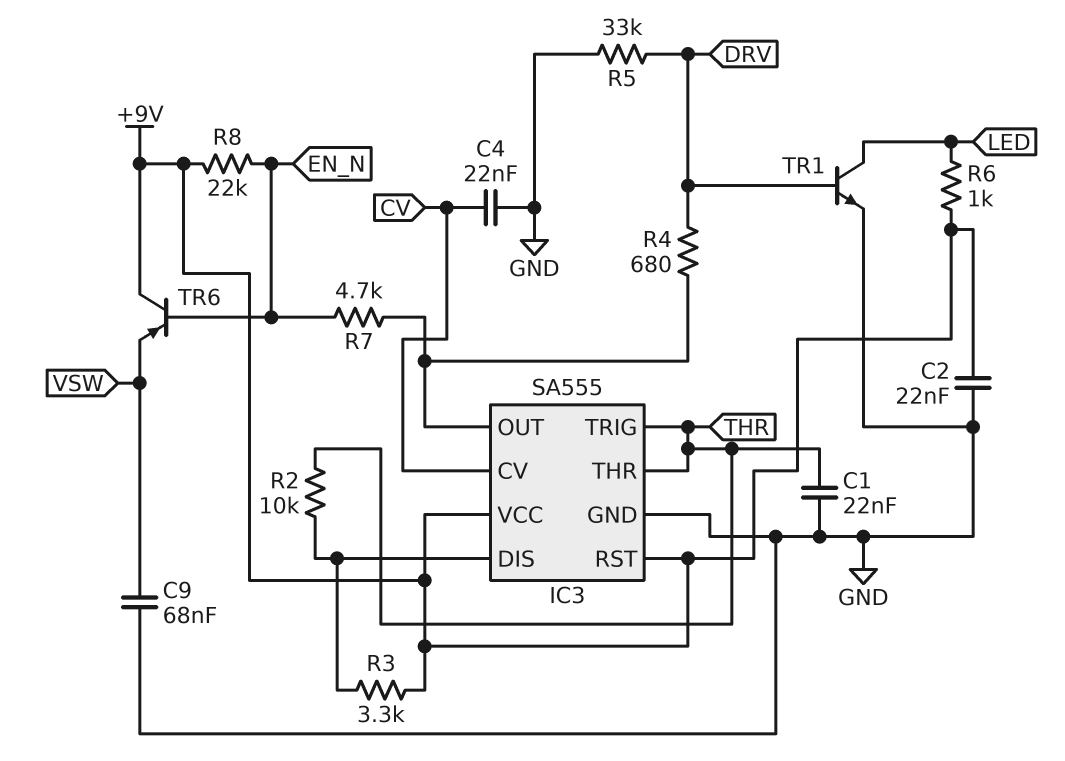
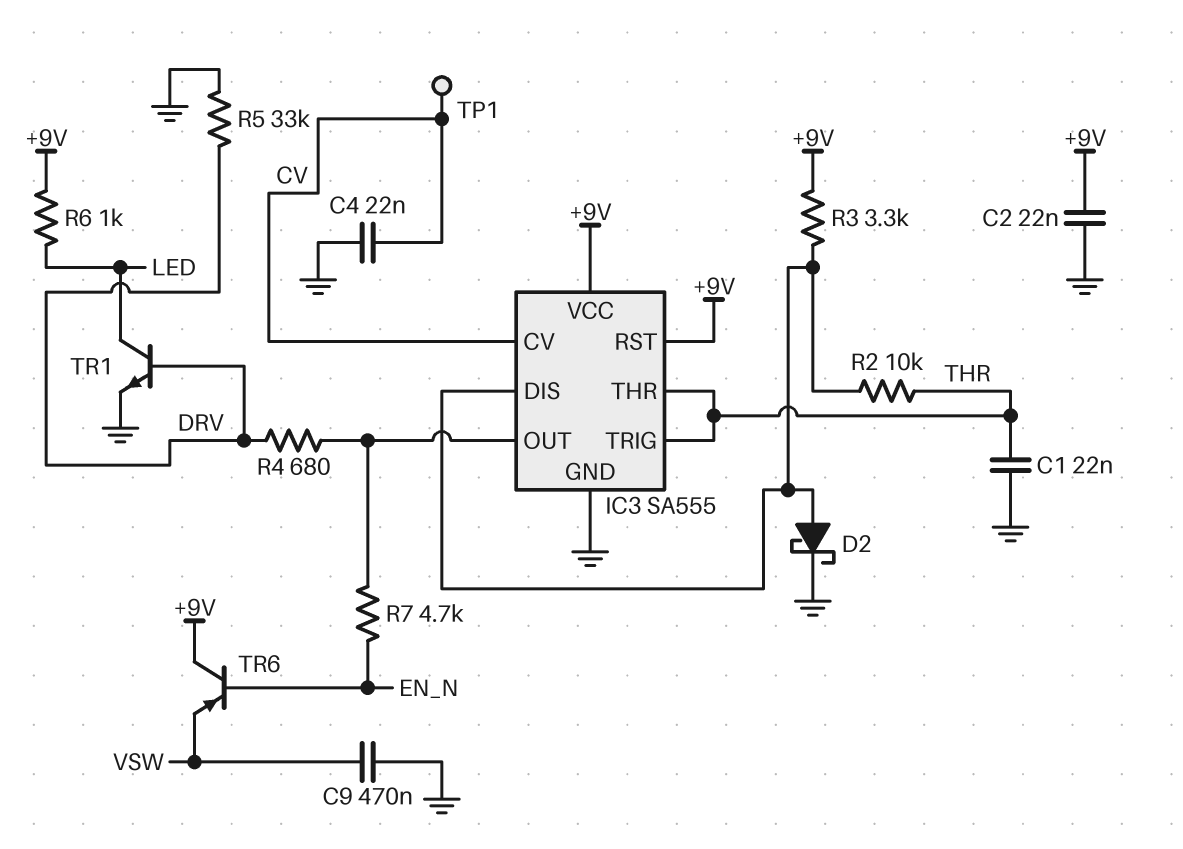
C9: 68nF (GND, VSW) -> 470nF (GND, VSW)
D2: none -> schottky (A IC3/DIS, K GND)
R8: 22k (+9V, EN_N) -> none
TP1: none -> test point (CV)

